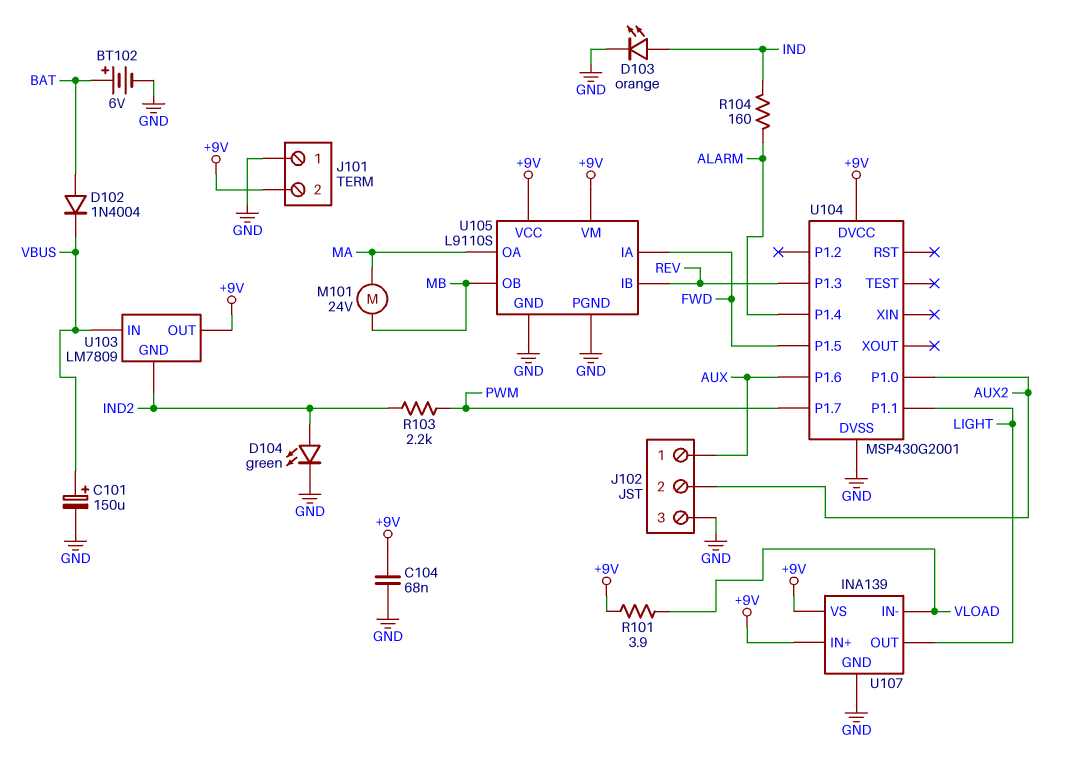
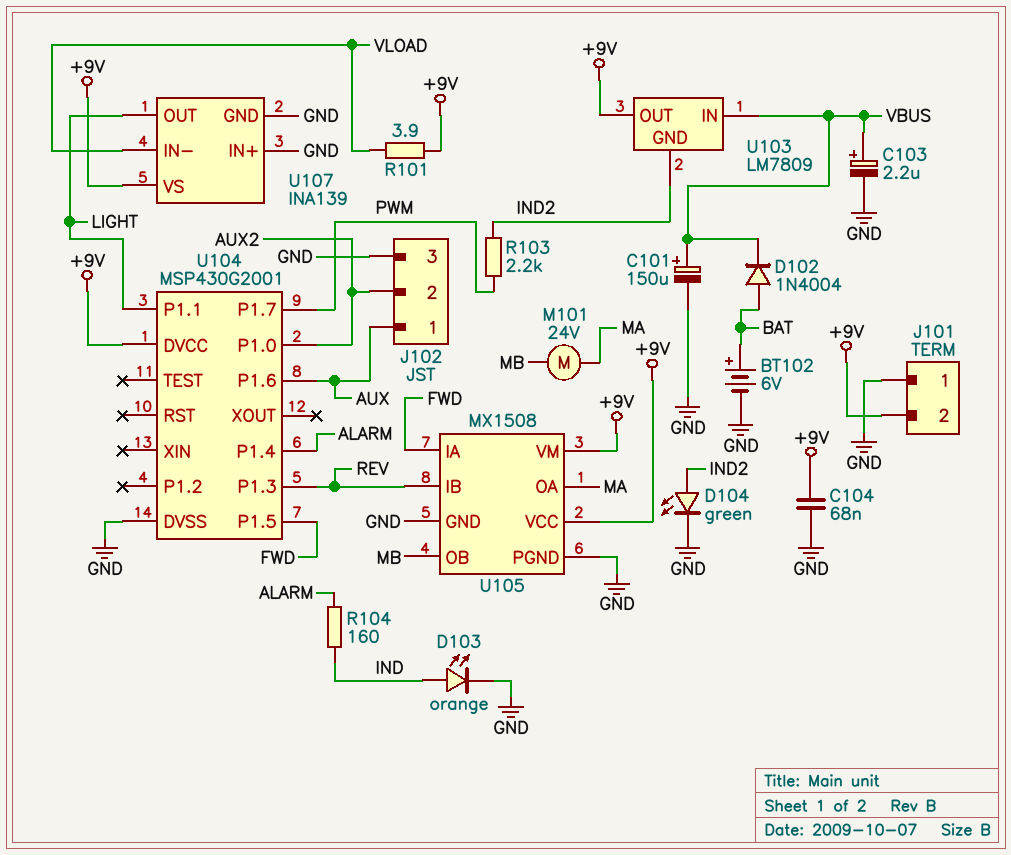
C103: none -> 2.2uF (plus VBUS, minus GND)
U105: L9110S -> MX1508
U107 pin IN+: +9V -> GND

